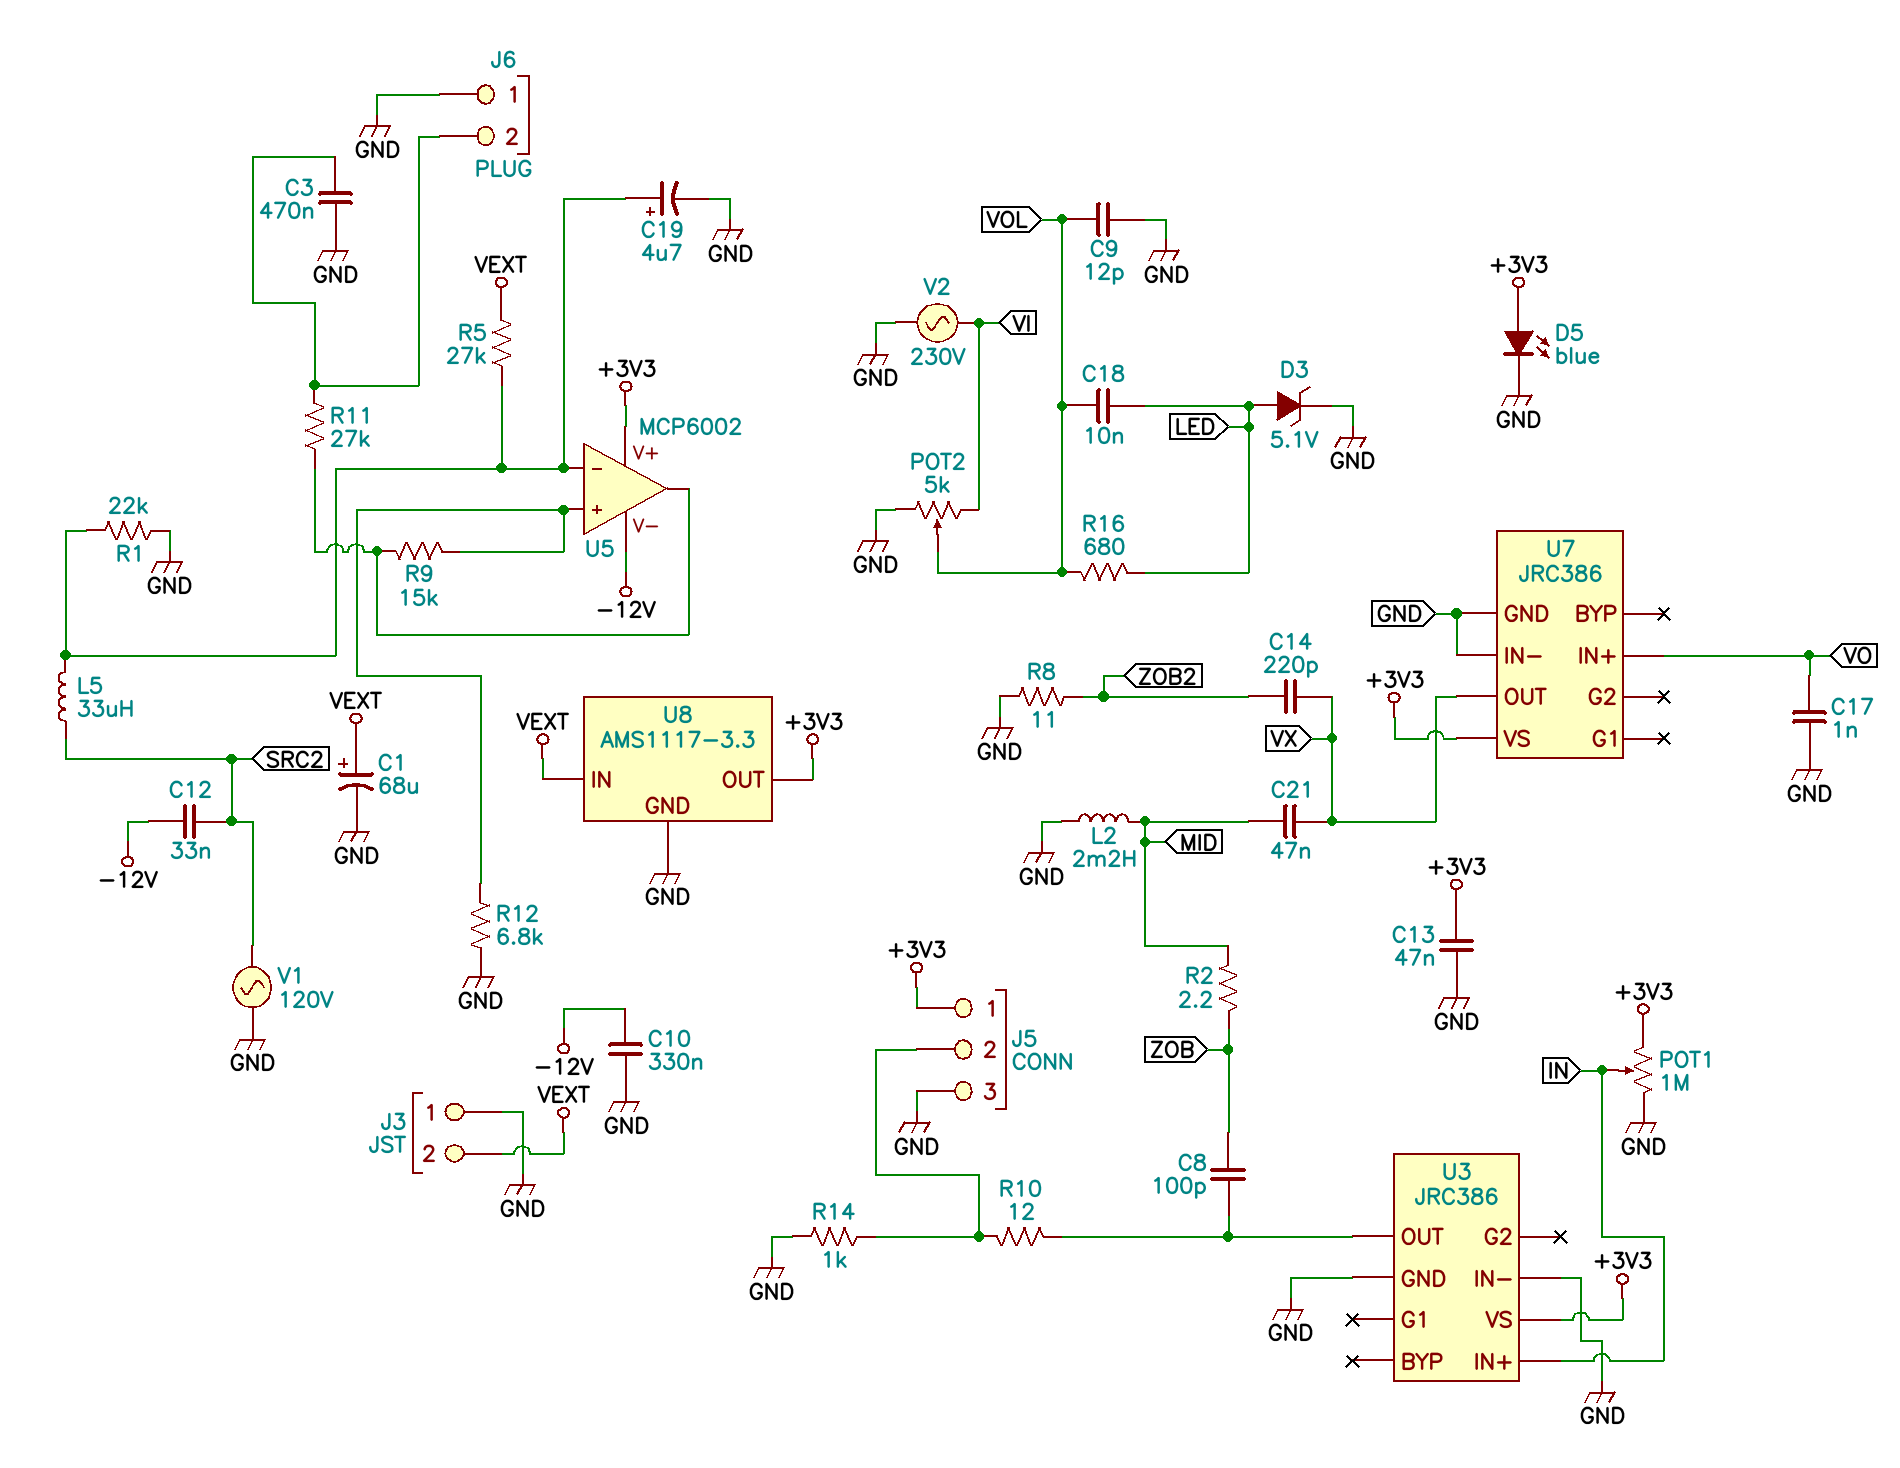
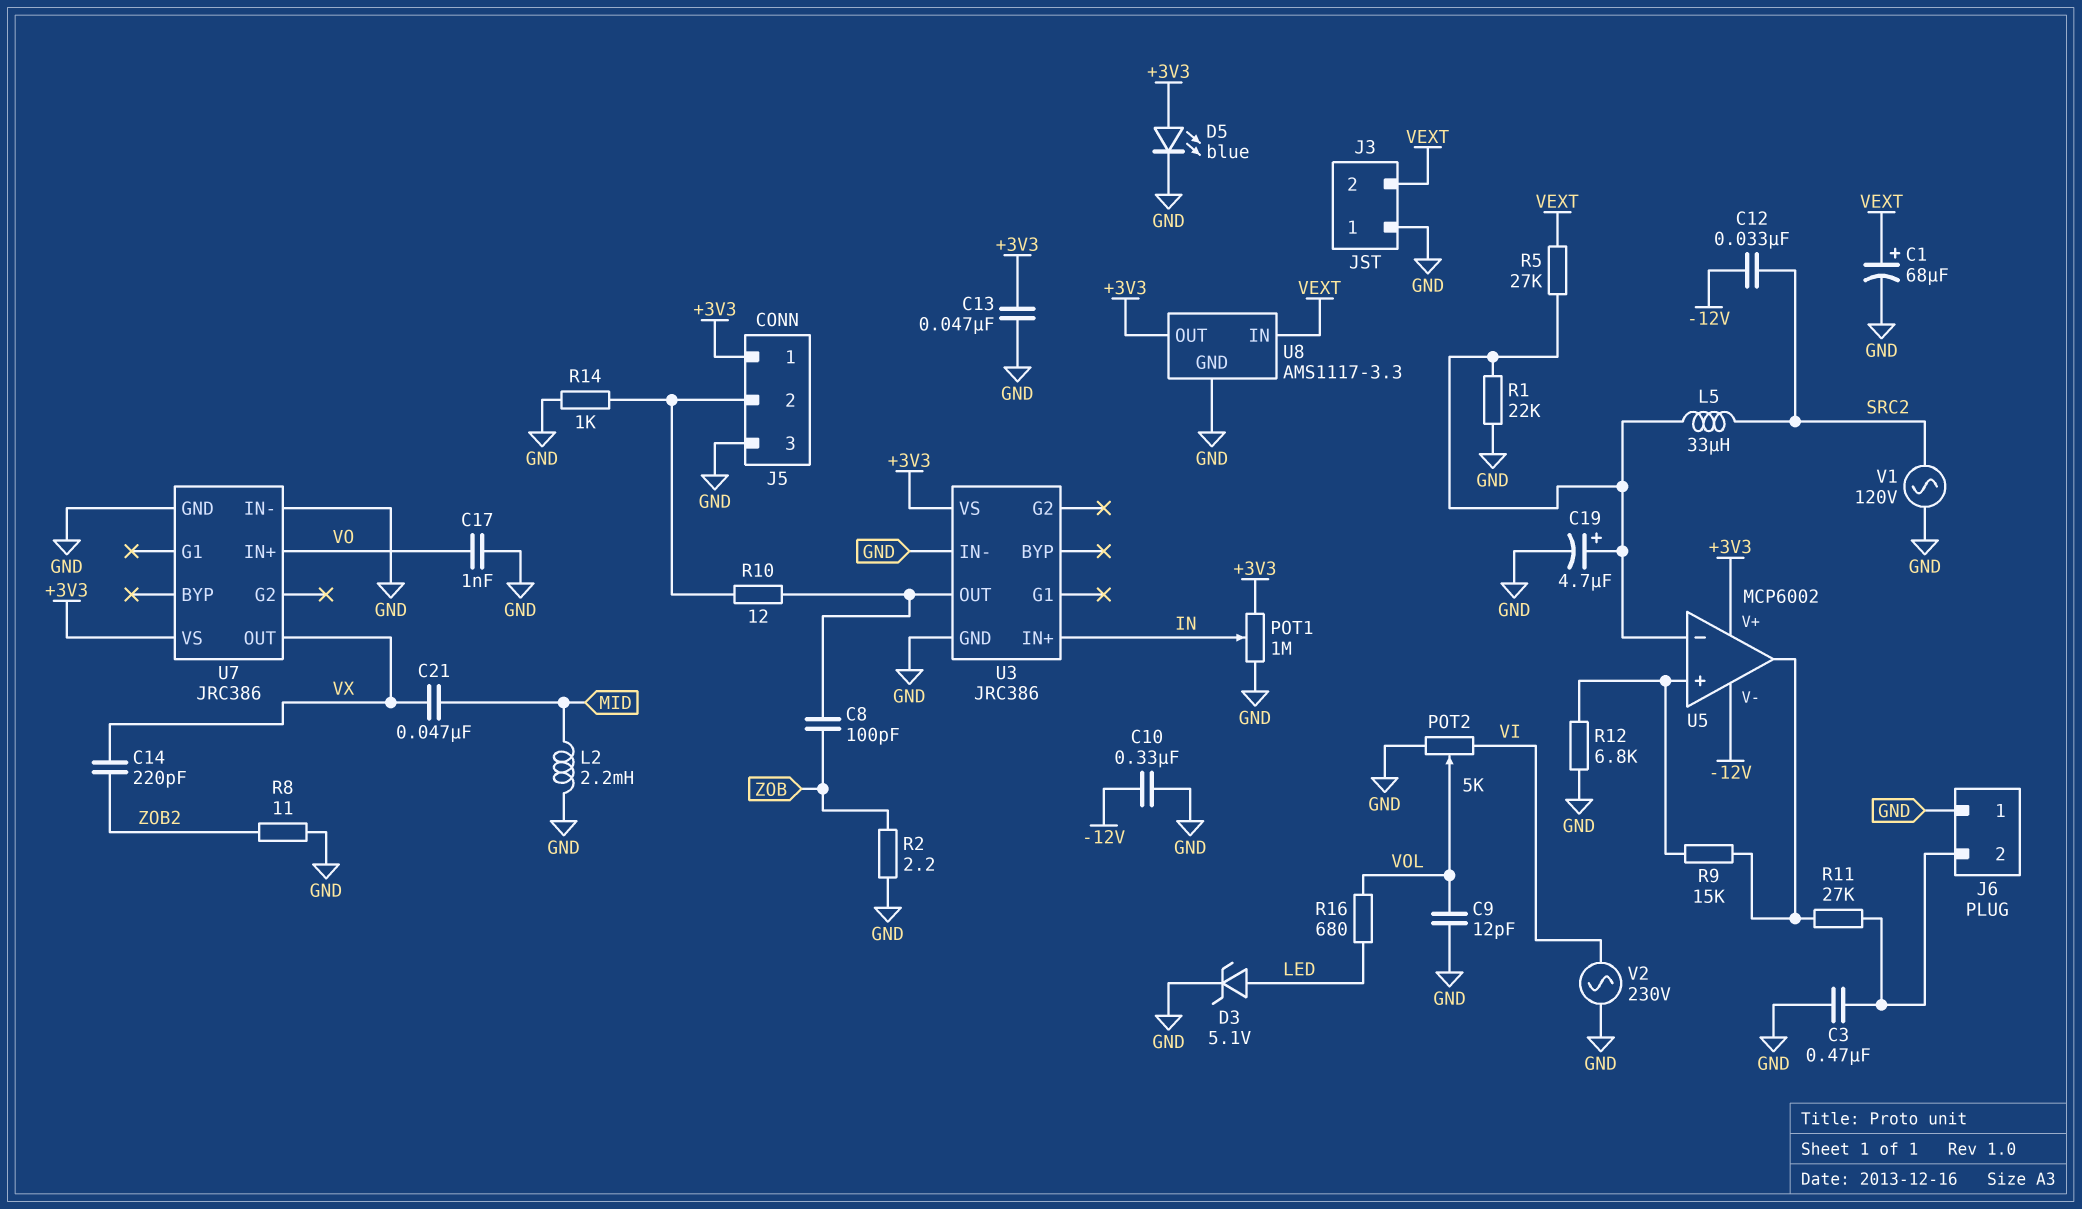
C18: 10nF (LED, VOL) -> none
R2: 2.2 (MID, ZOB) -> 2.2 (GND, ZOB)

